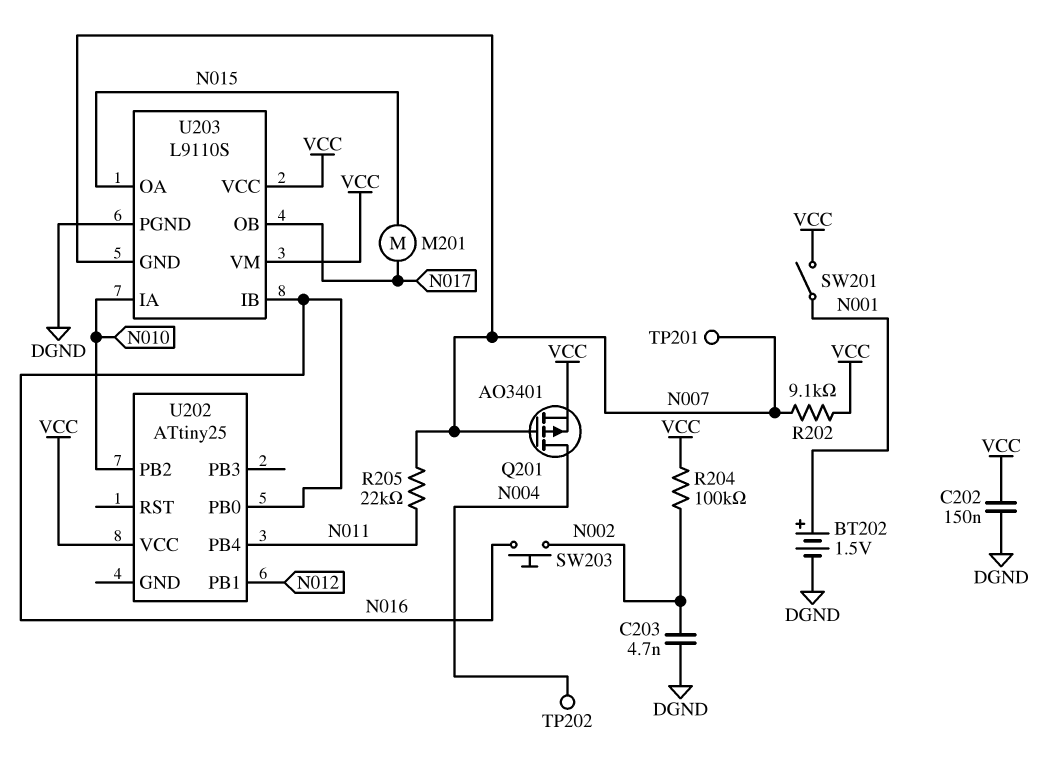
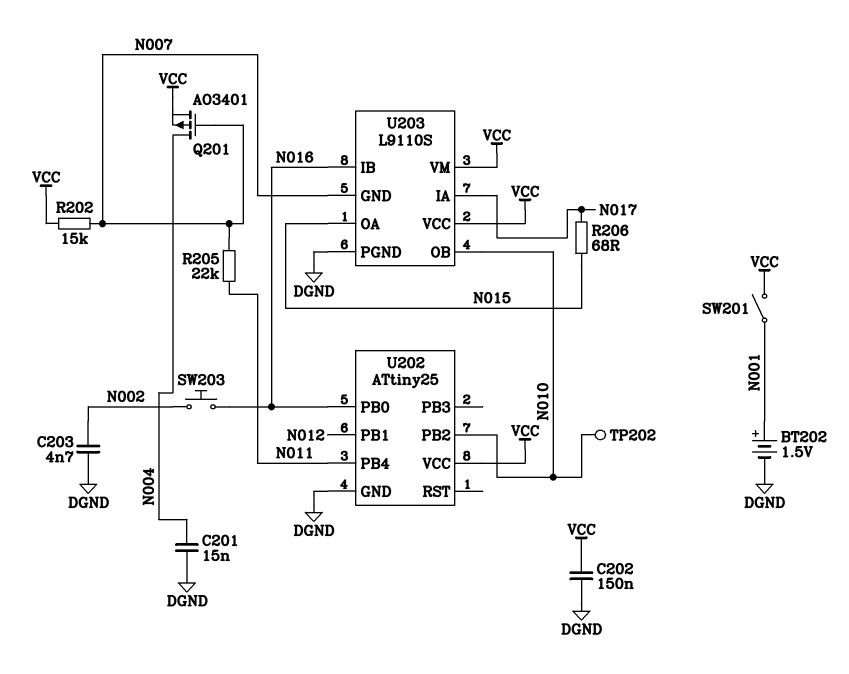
C201: none -> 15nF (DGND, N004)
M201: motor (N015, N017) -> none
R202: 9.1k (N007, VCC) -> 15k (N007, VCC)
R204: 100k (N002, VCC) -> none
R206: none -> 68 (N015, N017)
TP201: test point (N007) -> none
TP202: test point (N004) -> test point (N010)
U202 pin GND: none -> DGND
U203 pin IA: N010 -> N017
U203 pin OB: N017 -> N010

